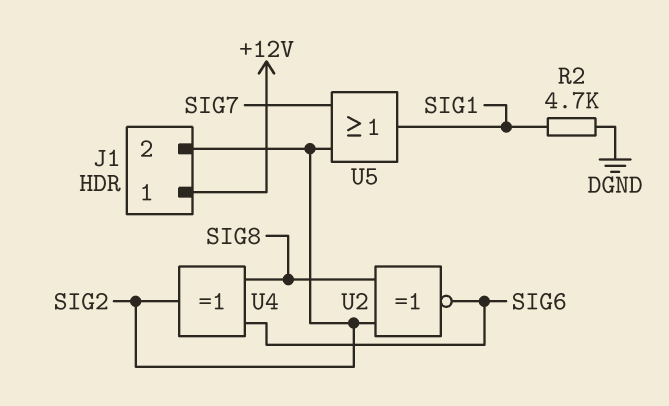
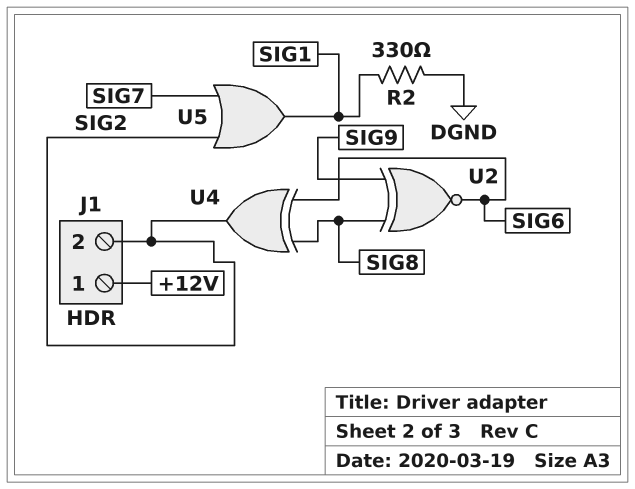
R2: 4.7k (DGND, SIG1) -> 330 (DGND, SIG1)
U2: XNOR (in SIG2, in SIG8, out SIG6) -> XNOR (in SIG8, in SIG9, out SIG6)

